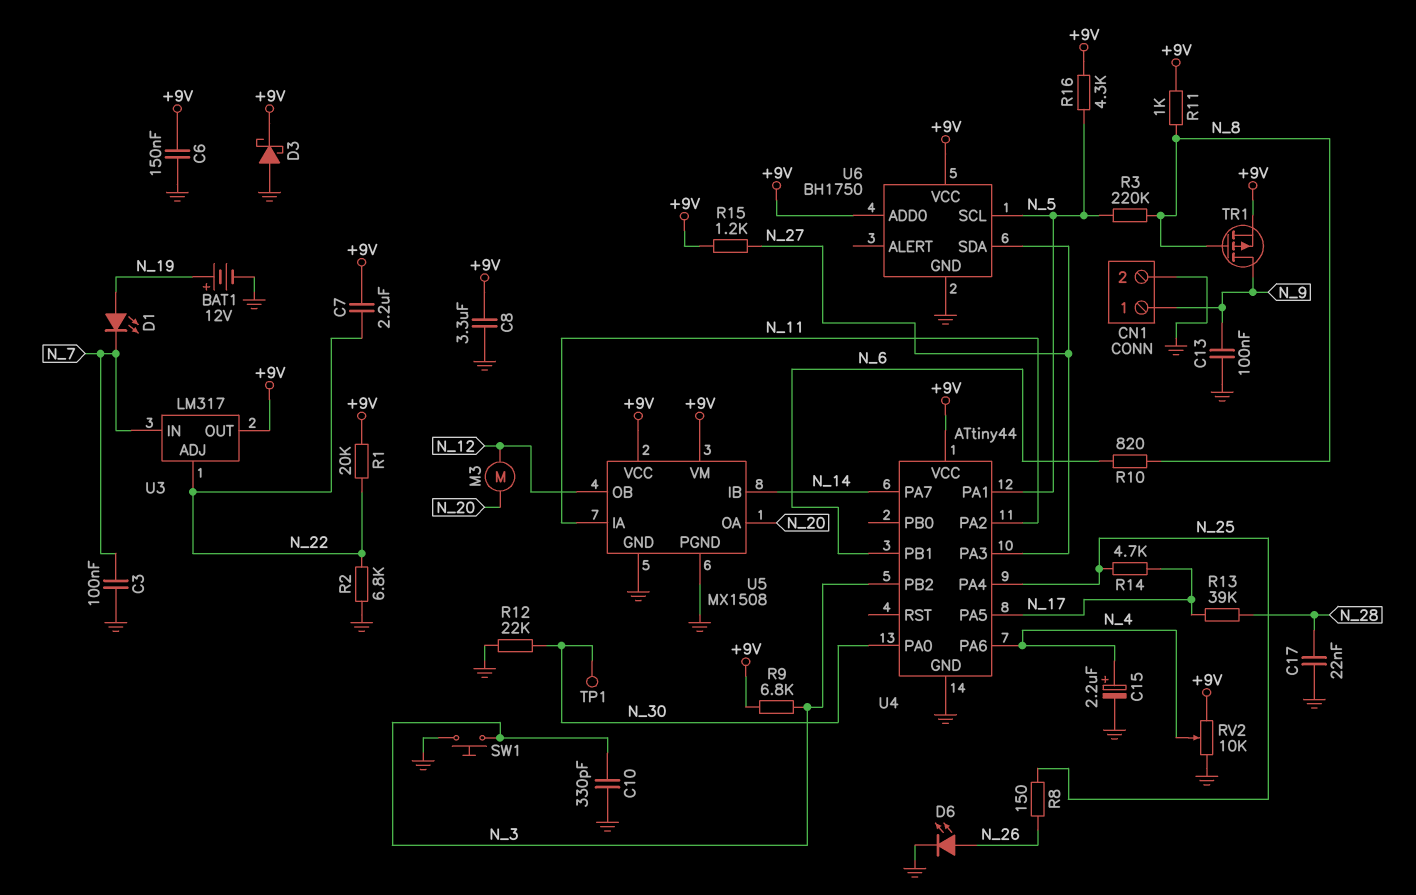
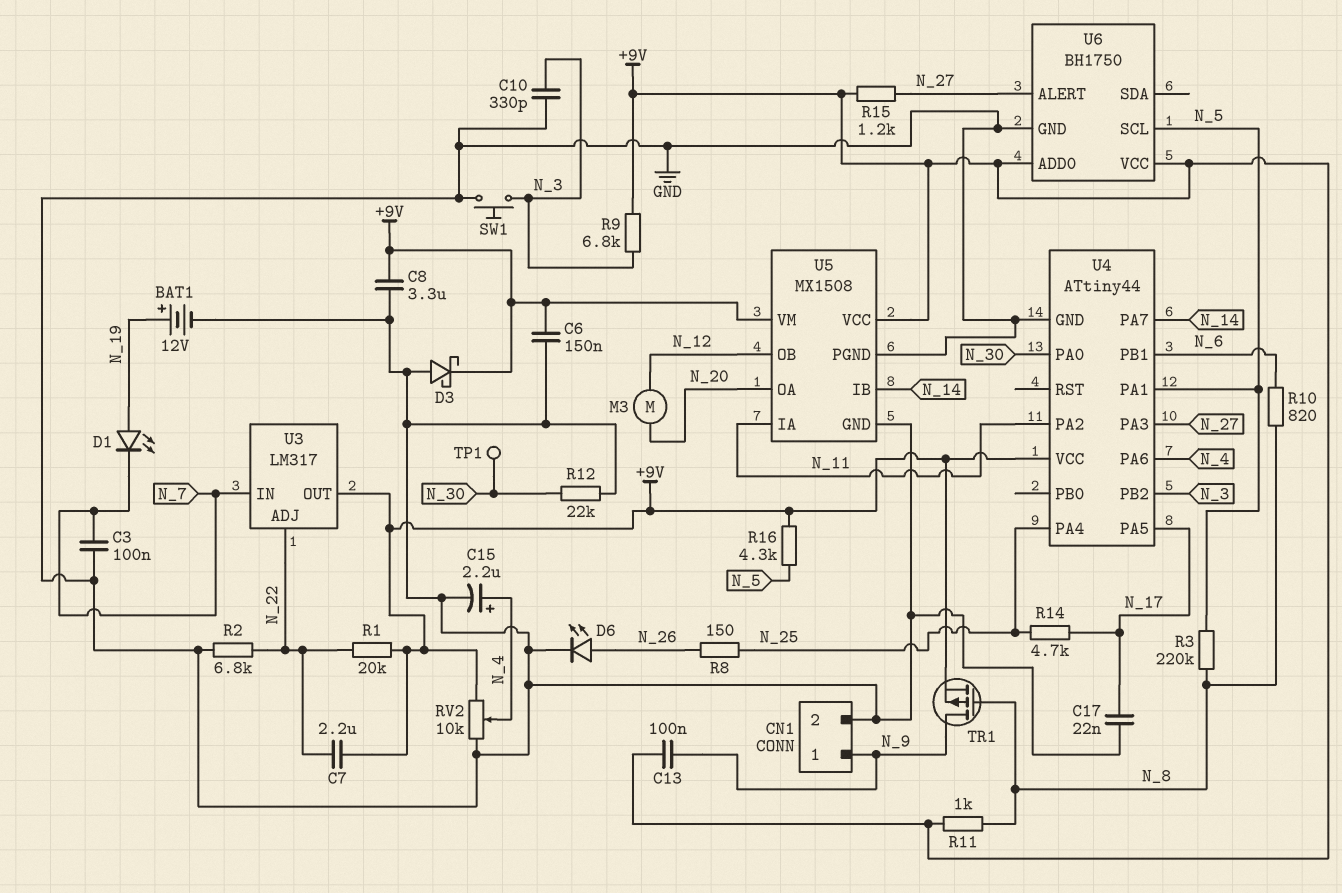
C13: 100nF (GND, N_9) -> 100nF (+9V, N_9)
C17: 22nF (GND, N_28) -> 22nF (GND, N_17)
R13: 39k (N_17, N_28) -> none
U6 pin ALERT: none -> N_27
U6 pin SDA: N_27 -> none

